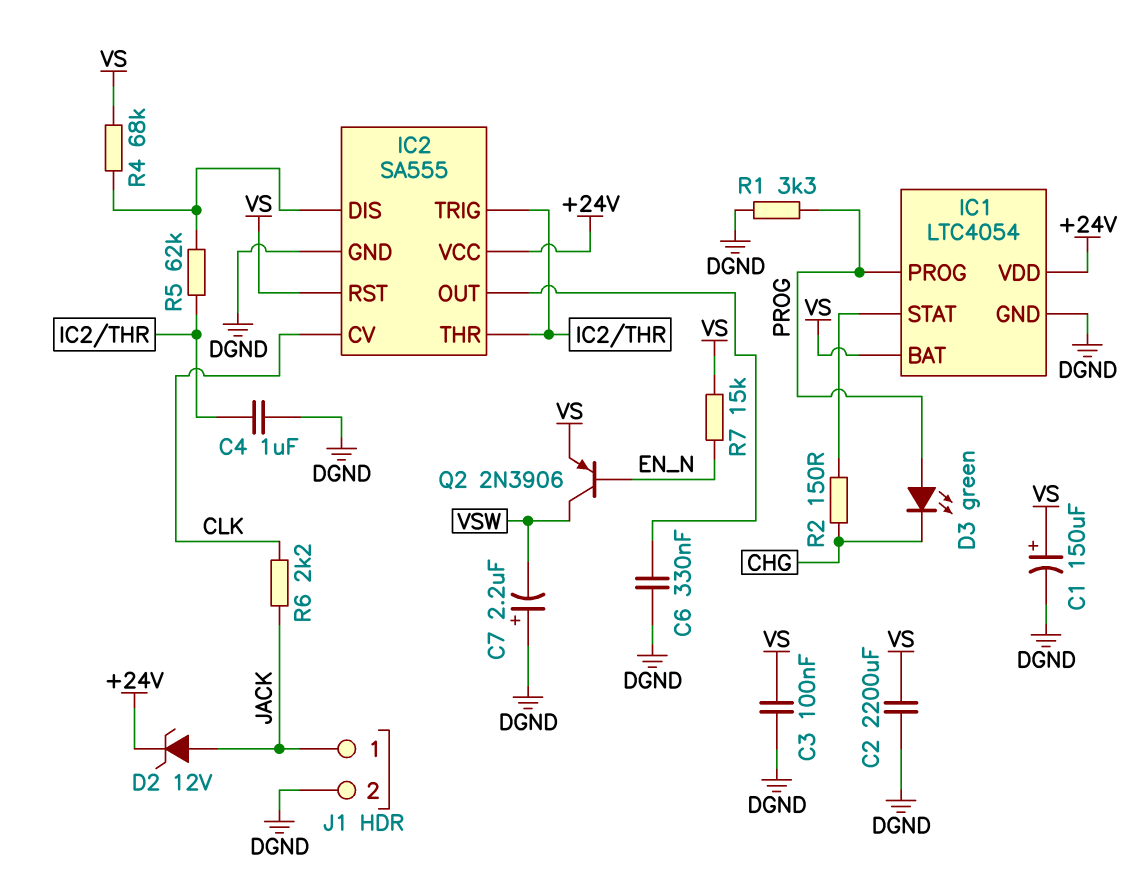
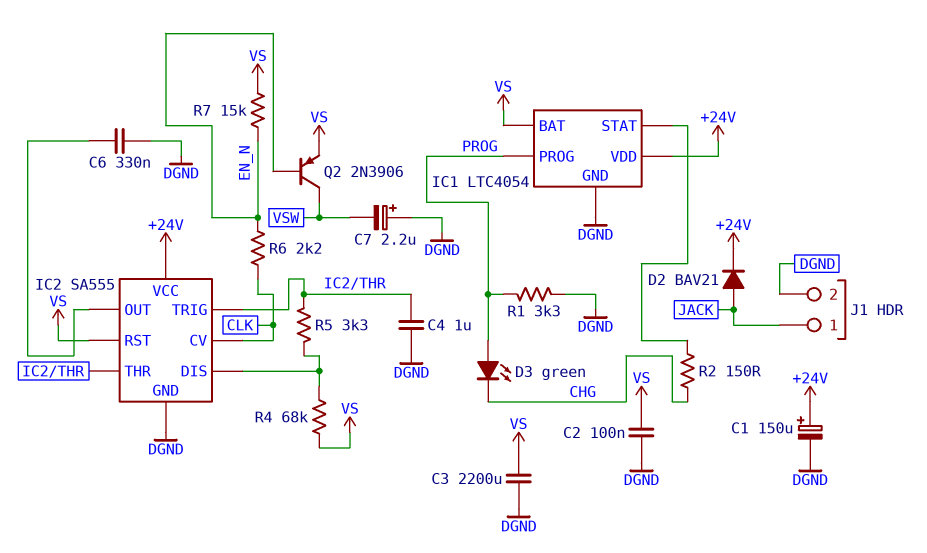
C1: 150uF (plus VS, minus DGND) -> 150uF (plus +24V, minus DGND)
C2: 2200uF (DGND, VS) -> 100nF (DGND, VS)
C3: 100nF (DGND, VS) -> 2200uF (DGND, VS)
D2: zener 12V (A JACK, K +24V) -> diode BAV21 (A JACK, K +24V)
R5: 62k (IC2/DIS, IC2/THR) -> 3.3k (IC2/DIS, IC2/THR)
R6: 2.2k (CLK, JACK) -> 2.2k (CLK, EN_N)

